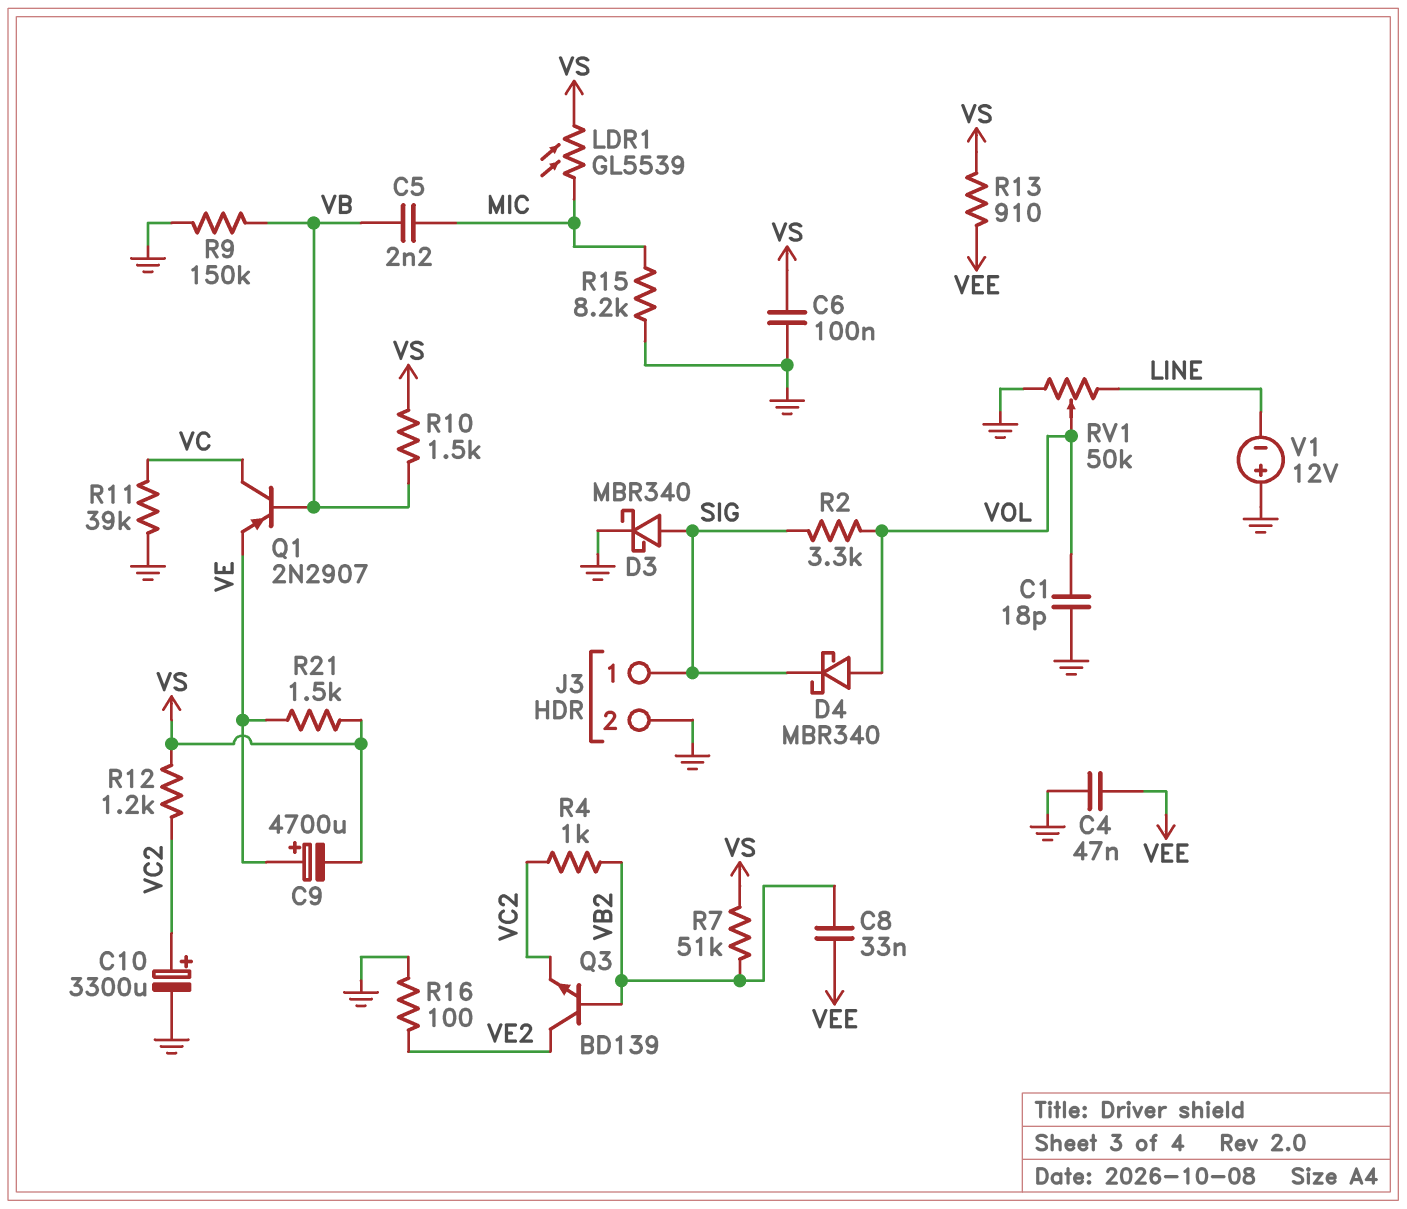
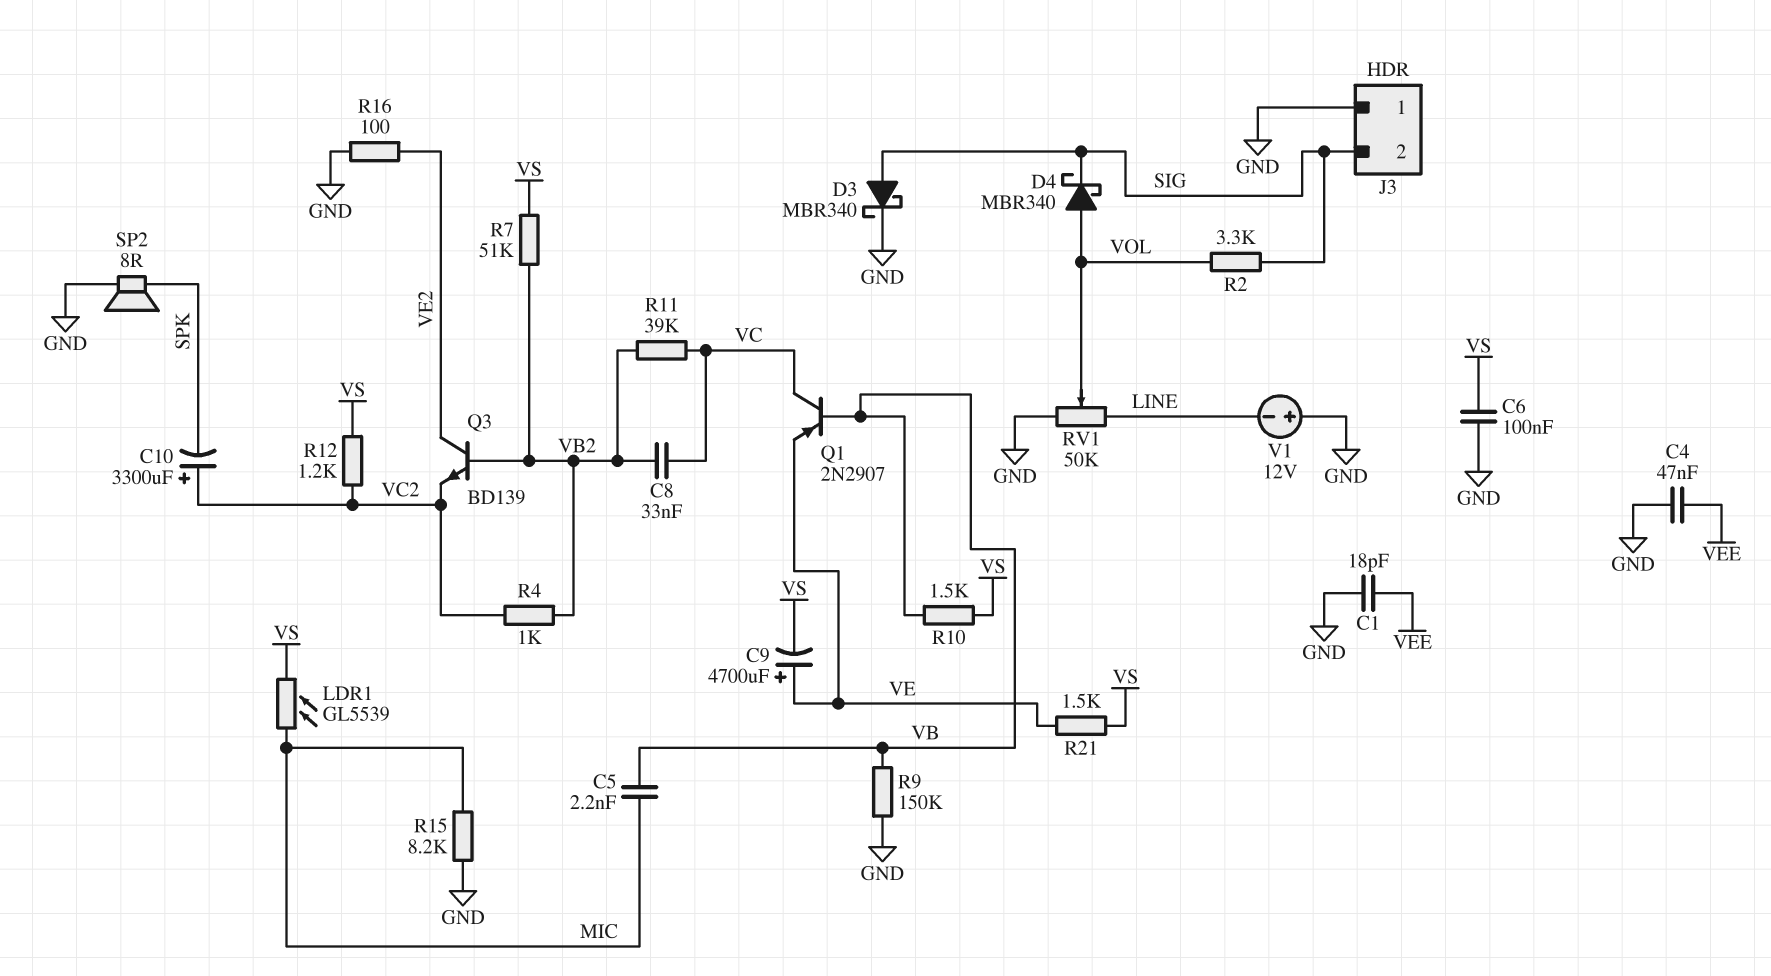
C1: 18pF (GND, VOL) -> 18pF (GND, VEE)
C8: 33nF (VB2, VEE) -> 33nF (VB2, VC)
C10: 3300uF (plus VC2, minus GND) -> 3300uF (plus VC2, minus SPK)
J3 pin 1: SIG -> GND
J3 pin 2: GND -> SIG
R11: 39k (GND, VC) -> 39k (VB2, VC)
R13: 910 (VEE, VS) -> none
SP2: none -> speaker 8R (GND, SPK)

